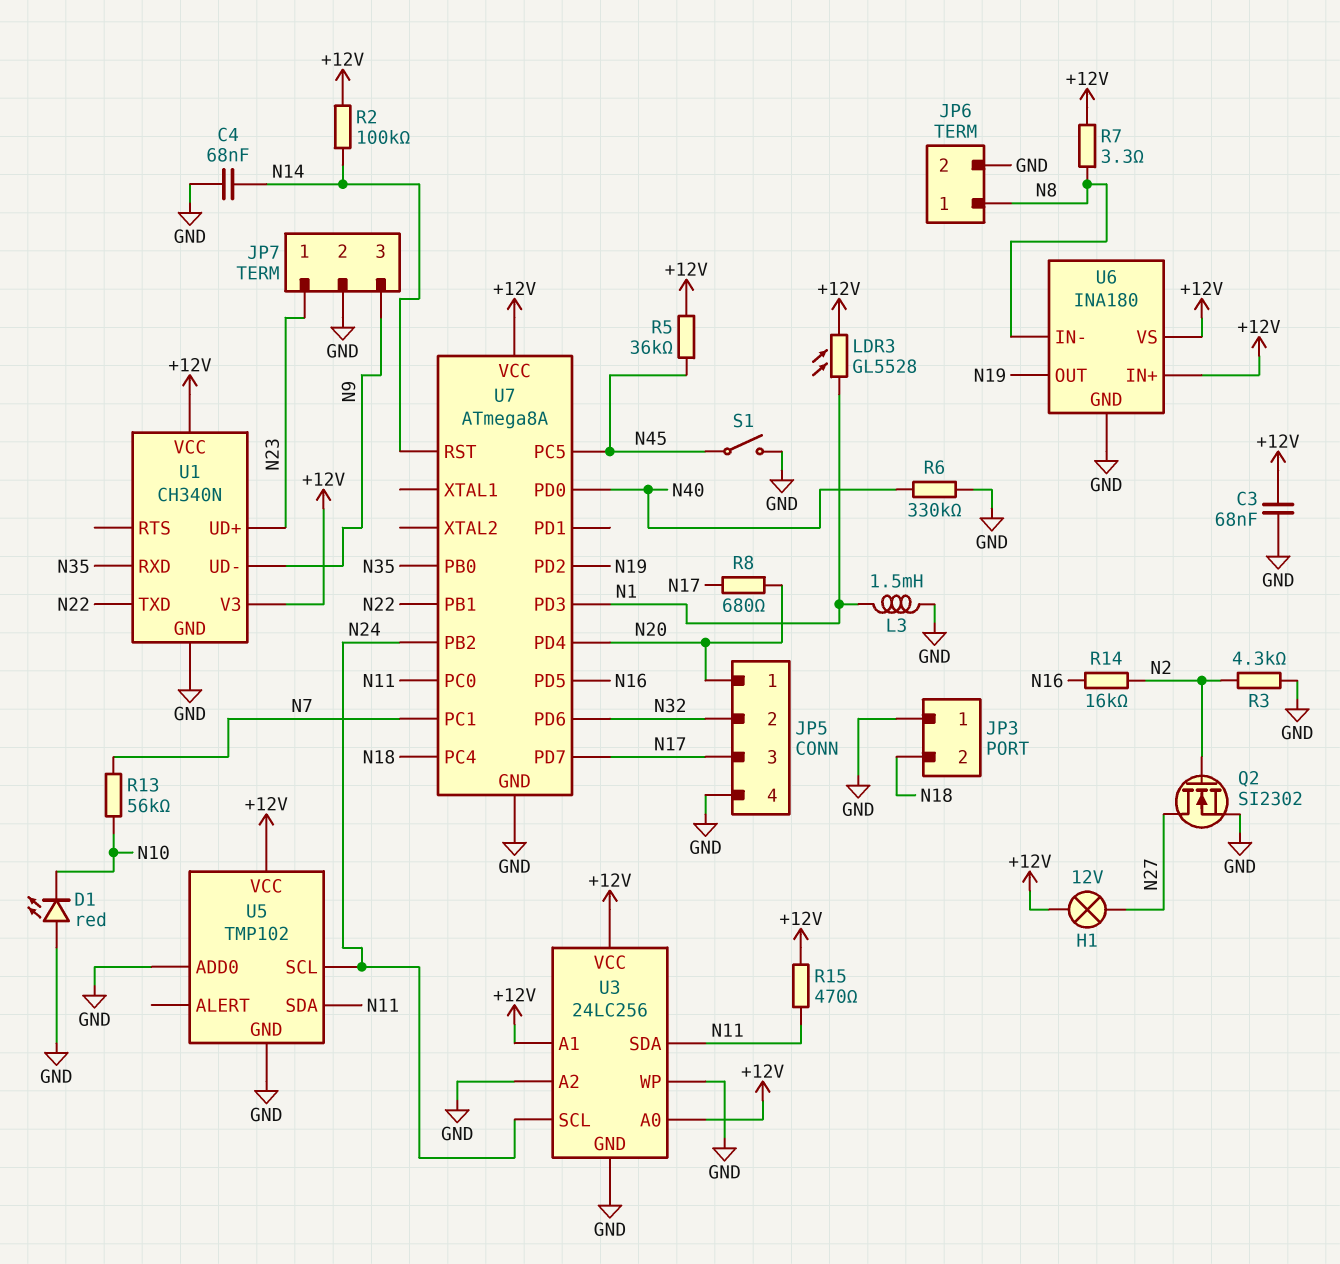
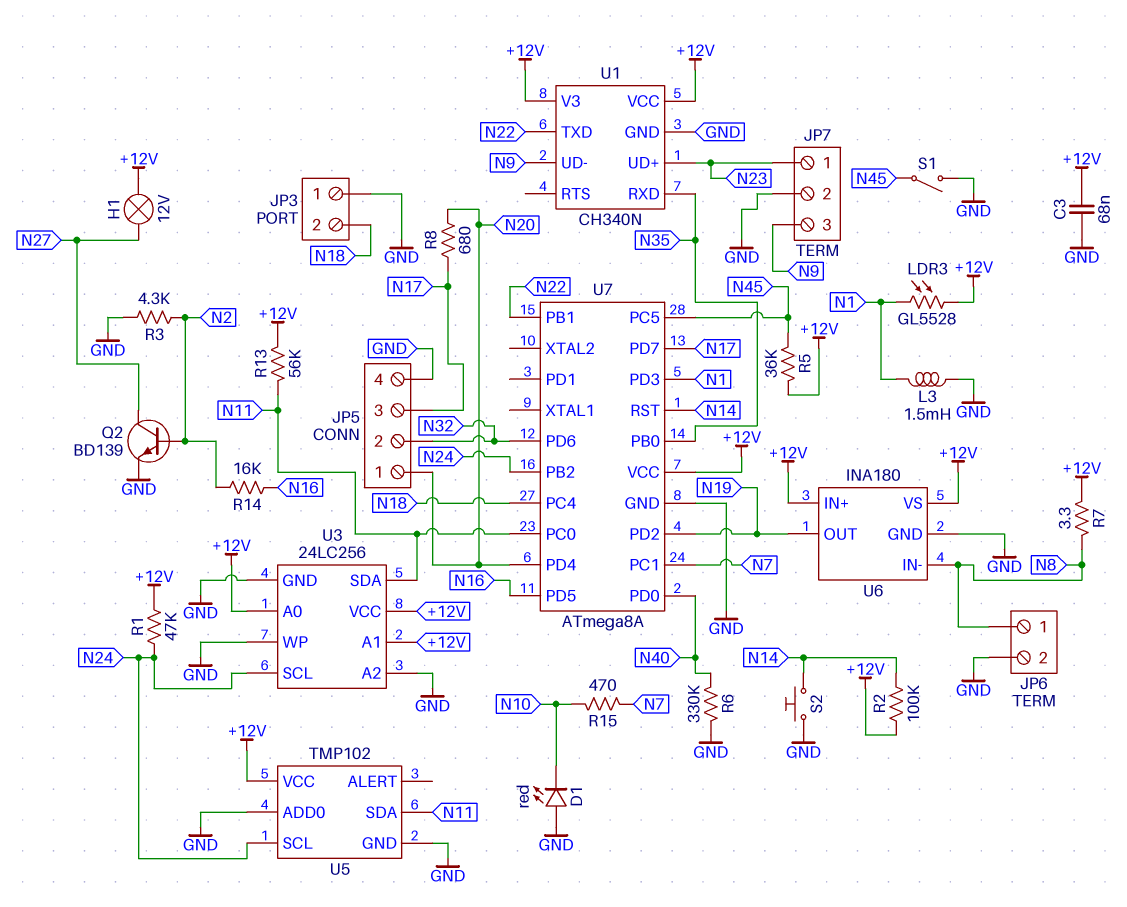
C4: 68nF (GND, N14) -> none
Q2: NMOS SI2302 (G N2, D N27, S GND) -> NPN BD139 (B N2, C N27, E GND)
R1: none -> 47k (+12V, N24)
R13: 56k (N7, N10) -> 56k (+12V, N11)
R15: 470 (+12V, N11) -> 470 (N7, N10)
S2: none -> button (GND, N14)

